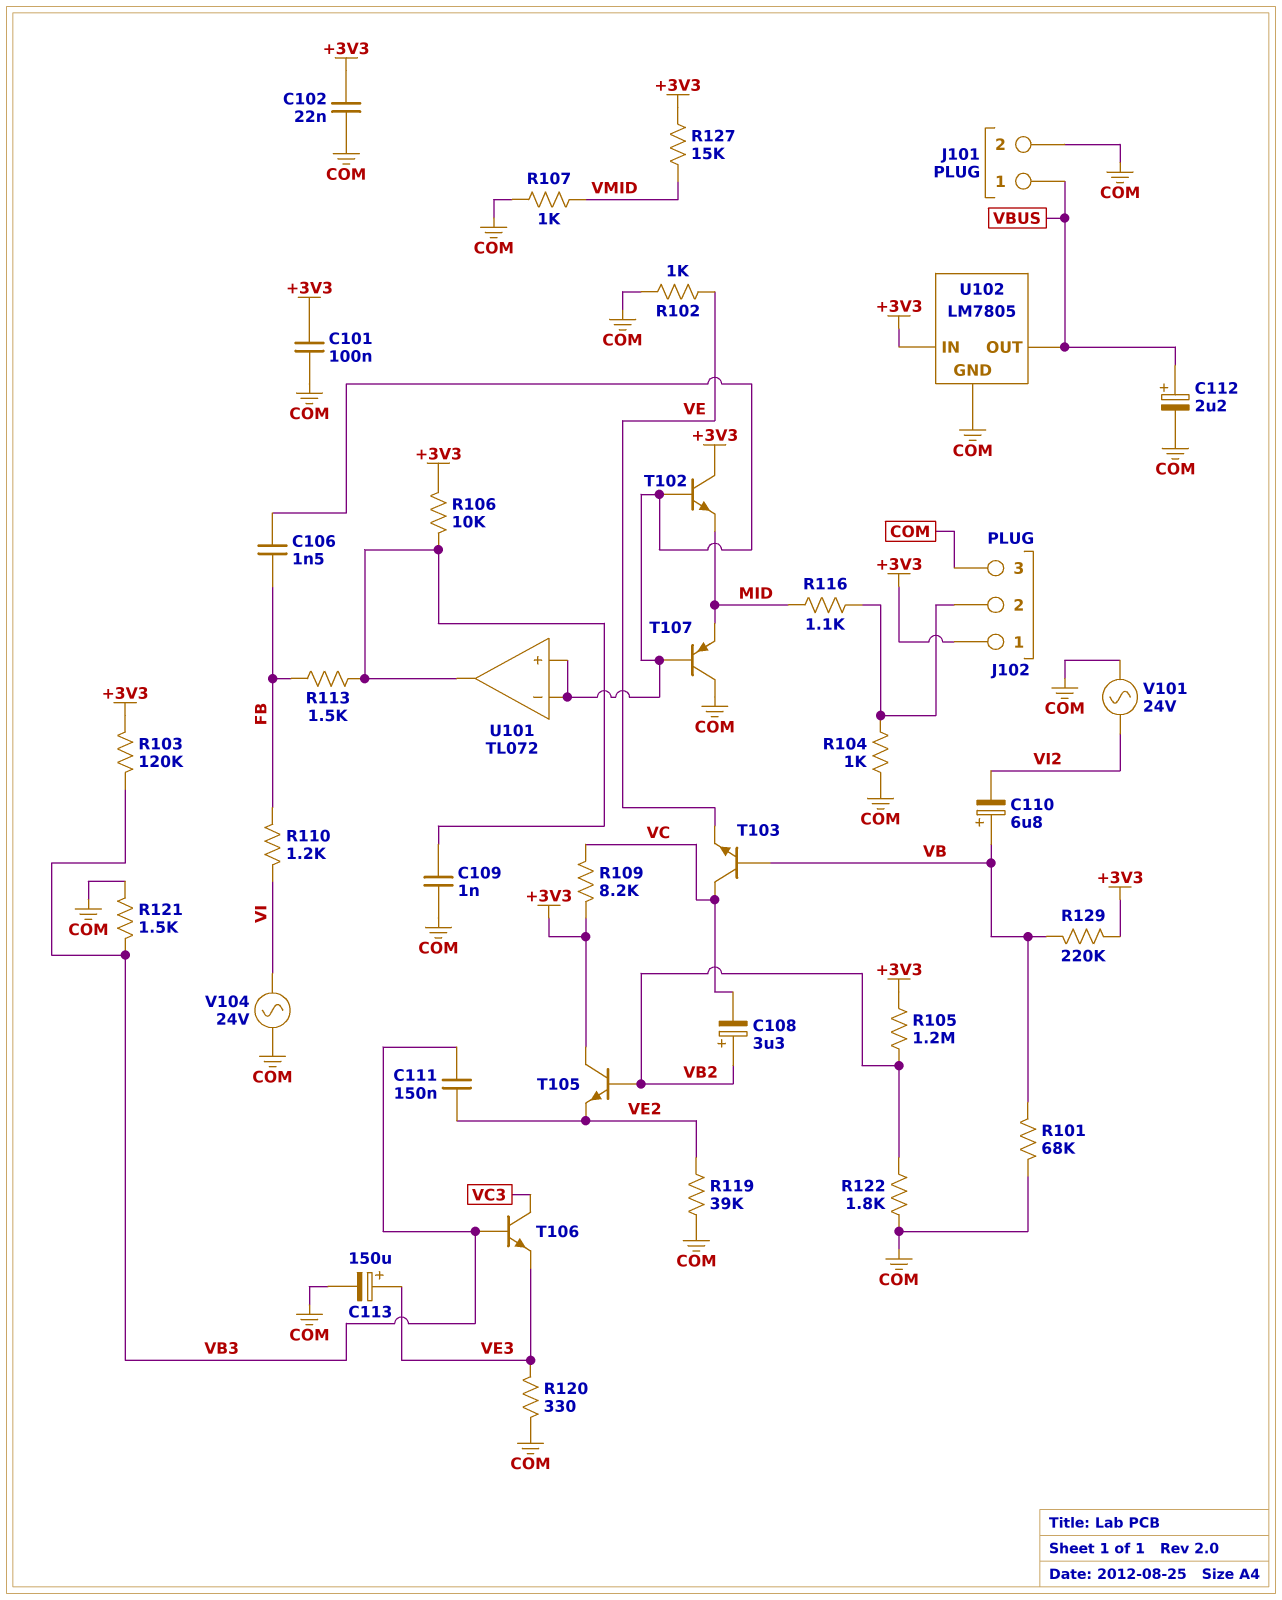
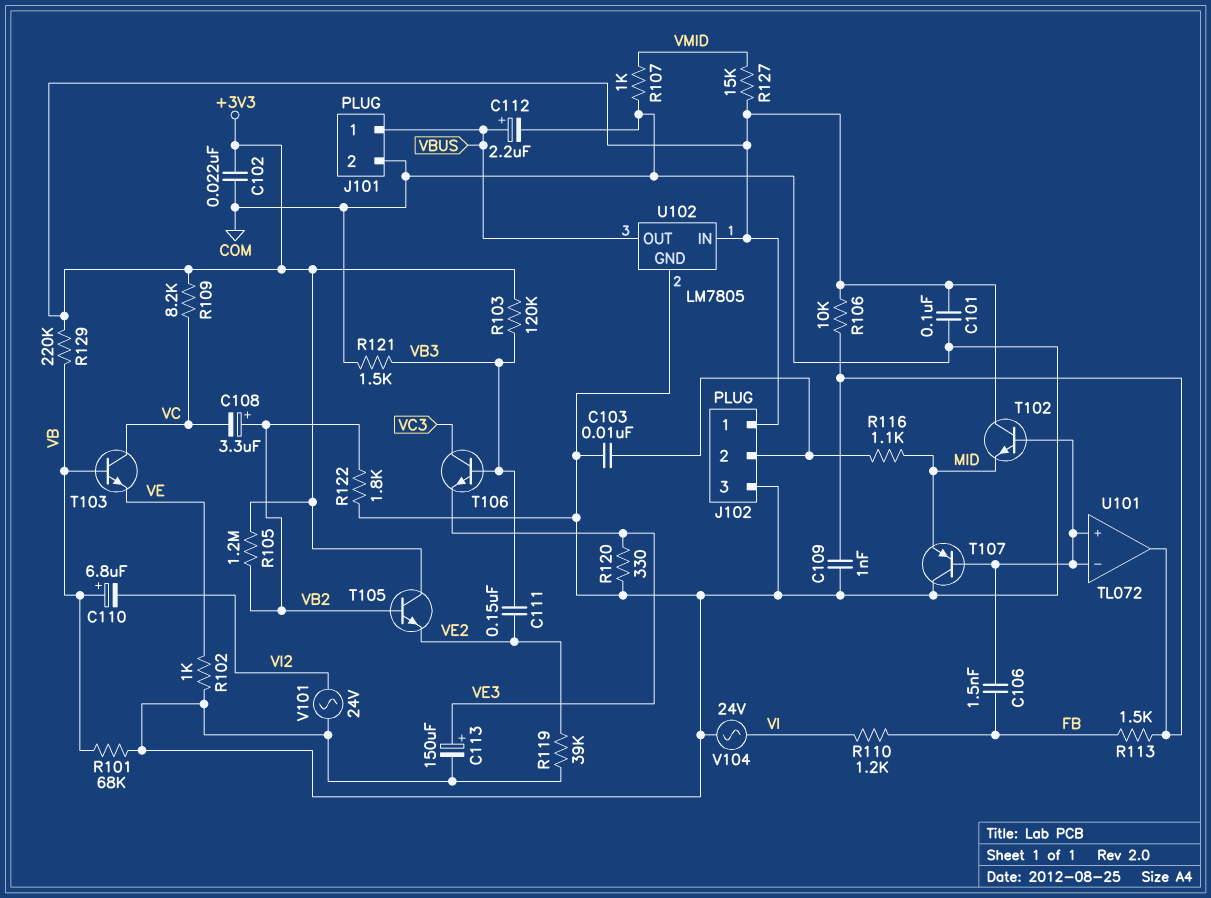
C103: none -> 10nF (COM, J102/2)
R104: 1k (COM, J102/2) -> none

